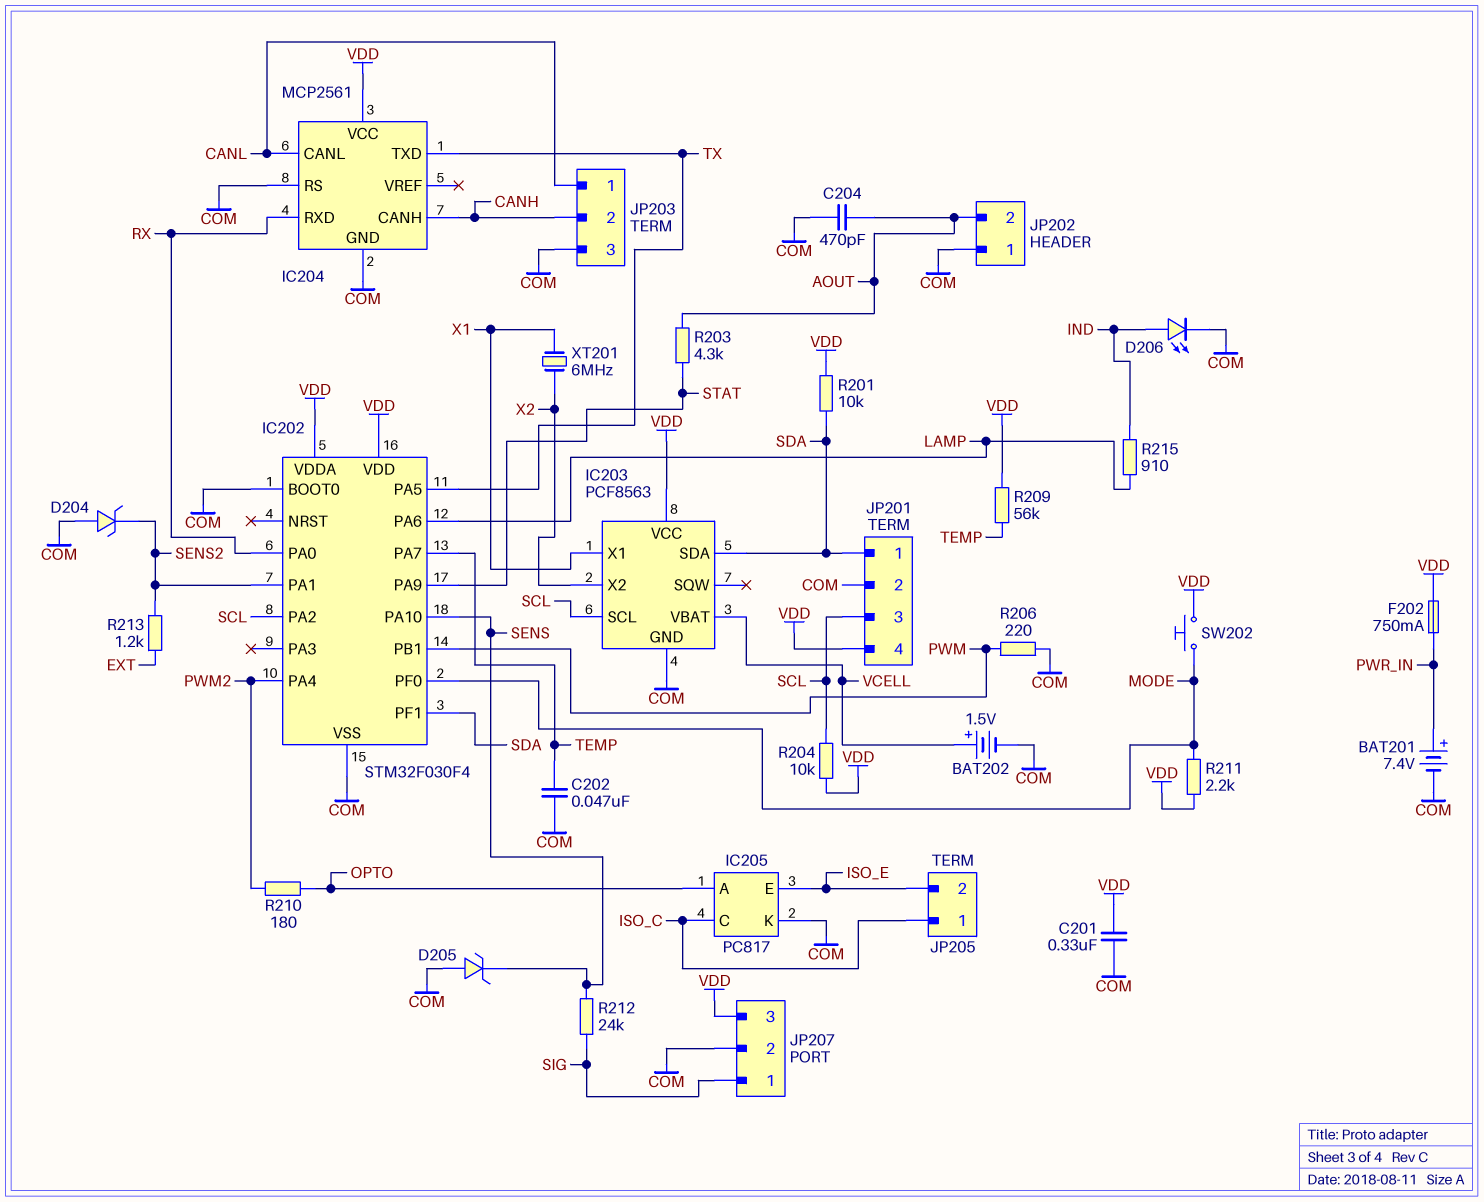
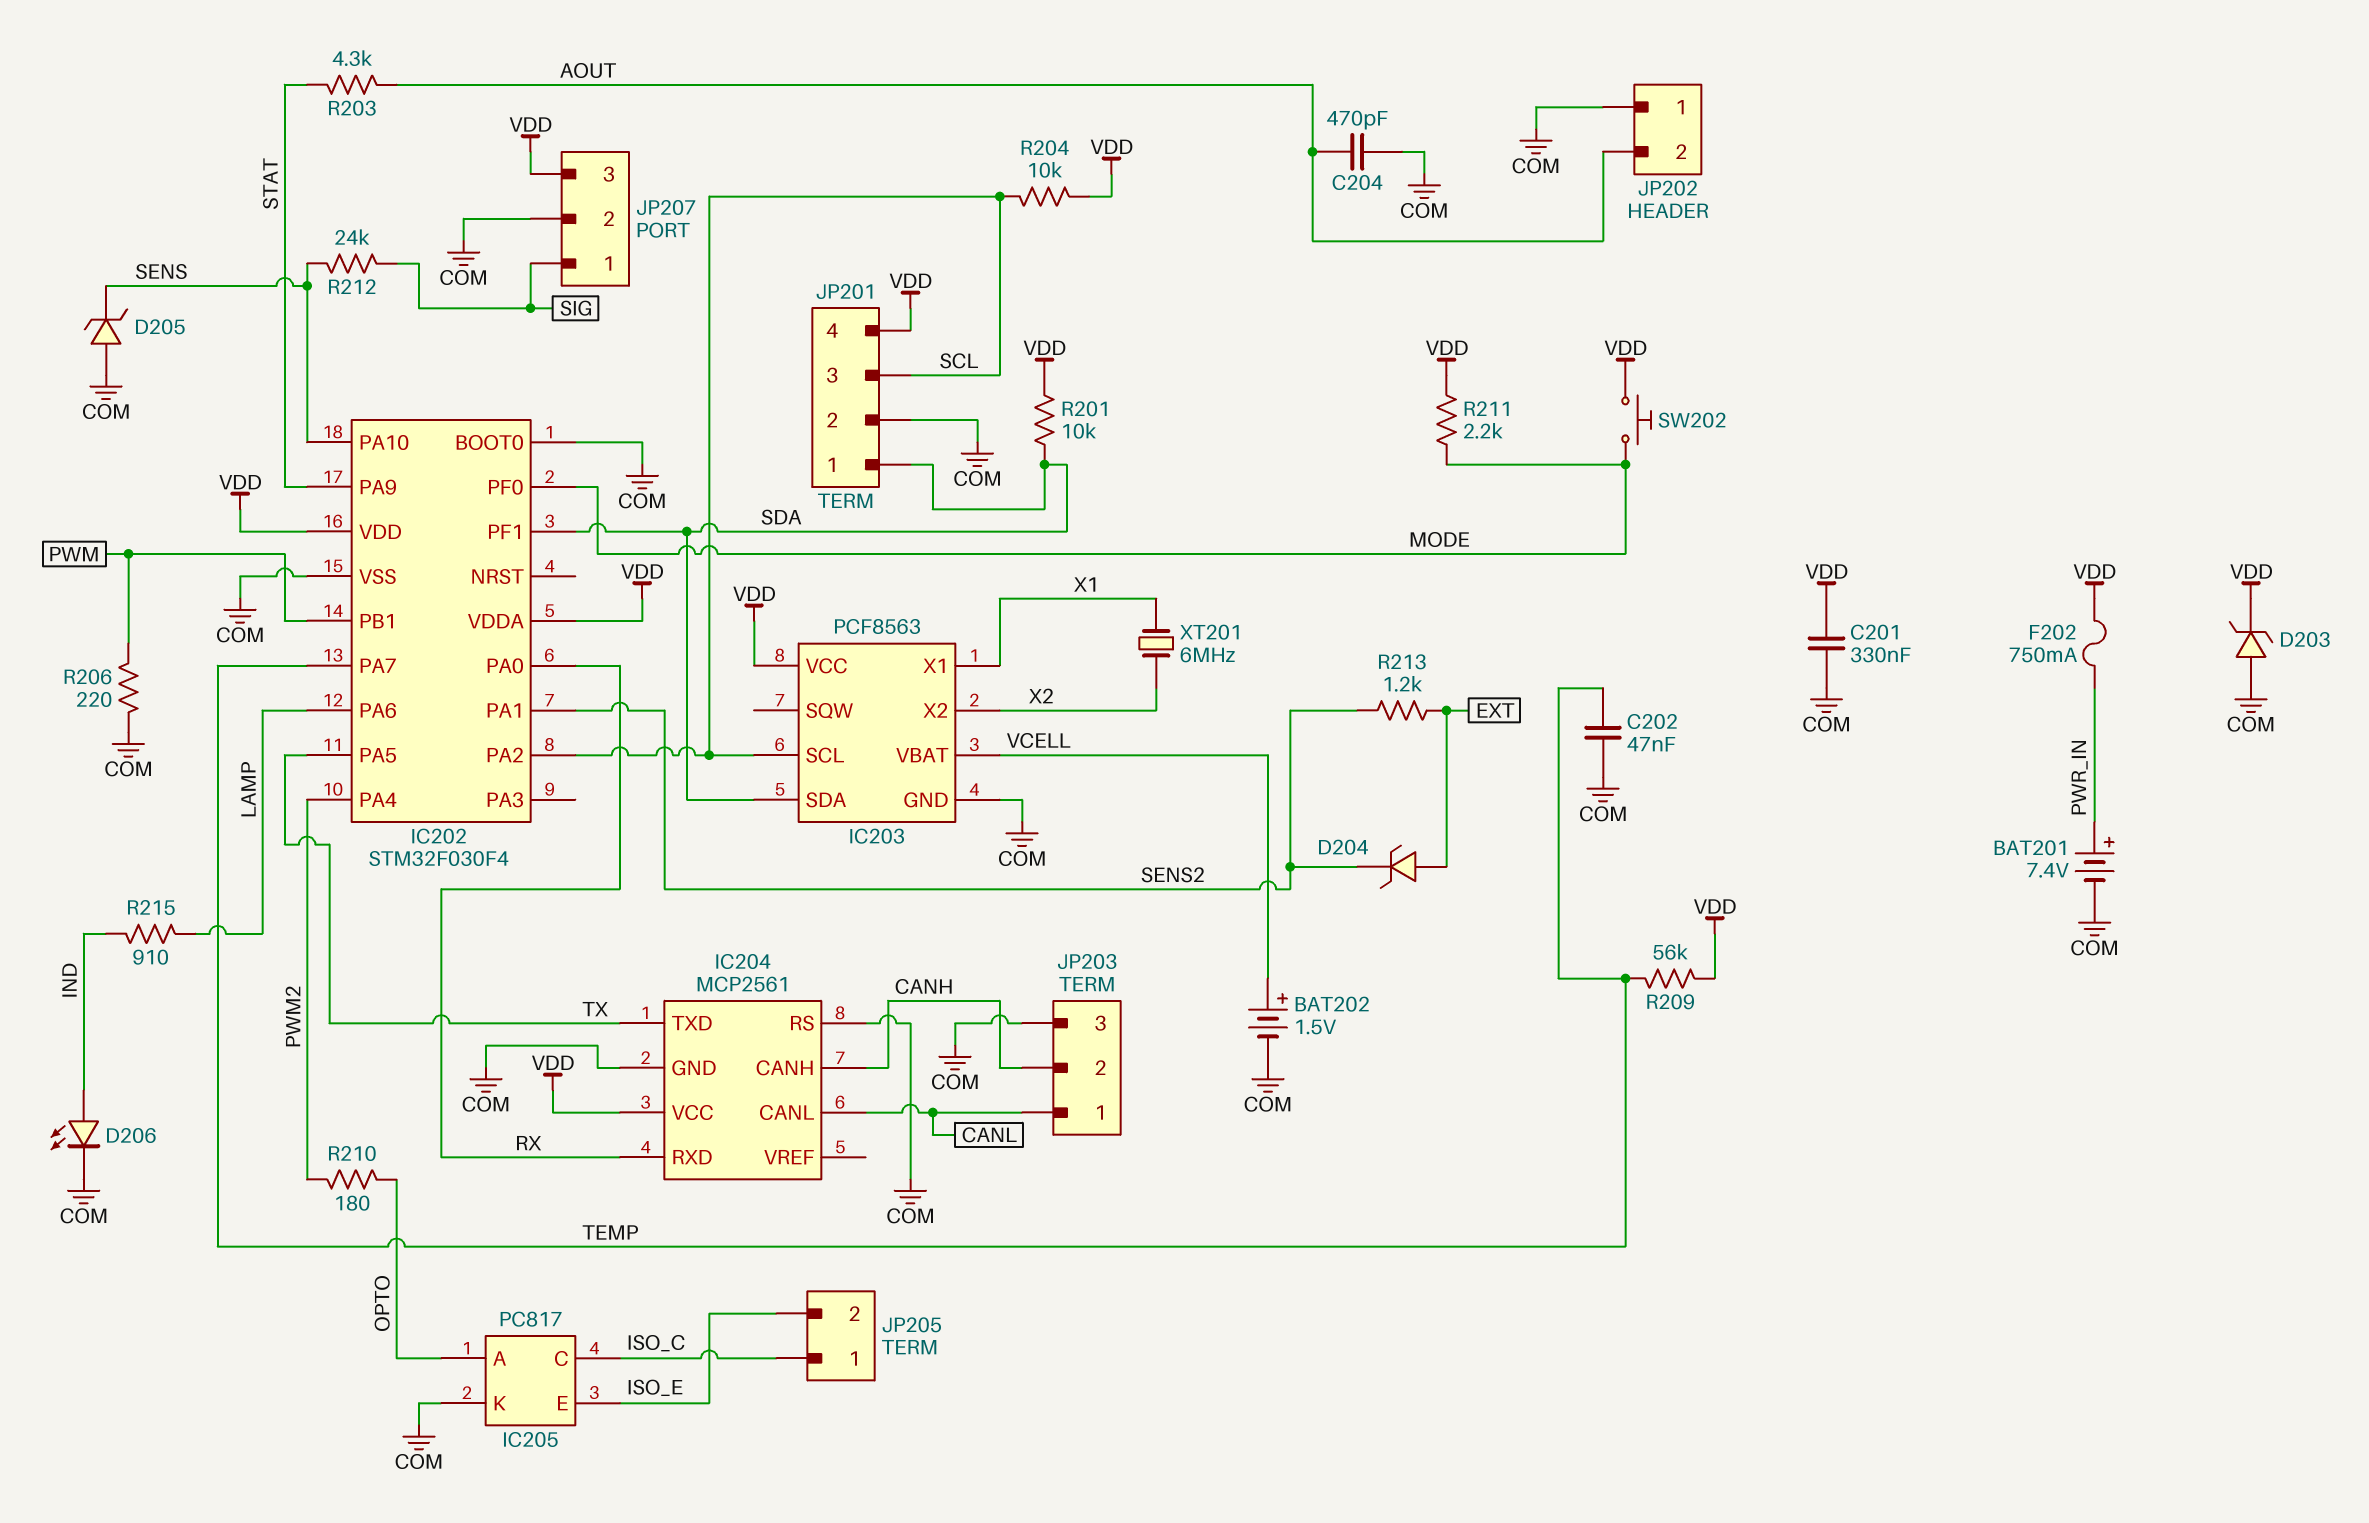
D203: none -> zener (A COM, K VDD)
D204: zener (A COM, K SENS2) -> zener (A EXT, K SENS2)

